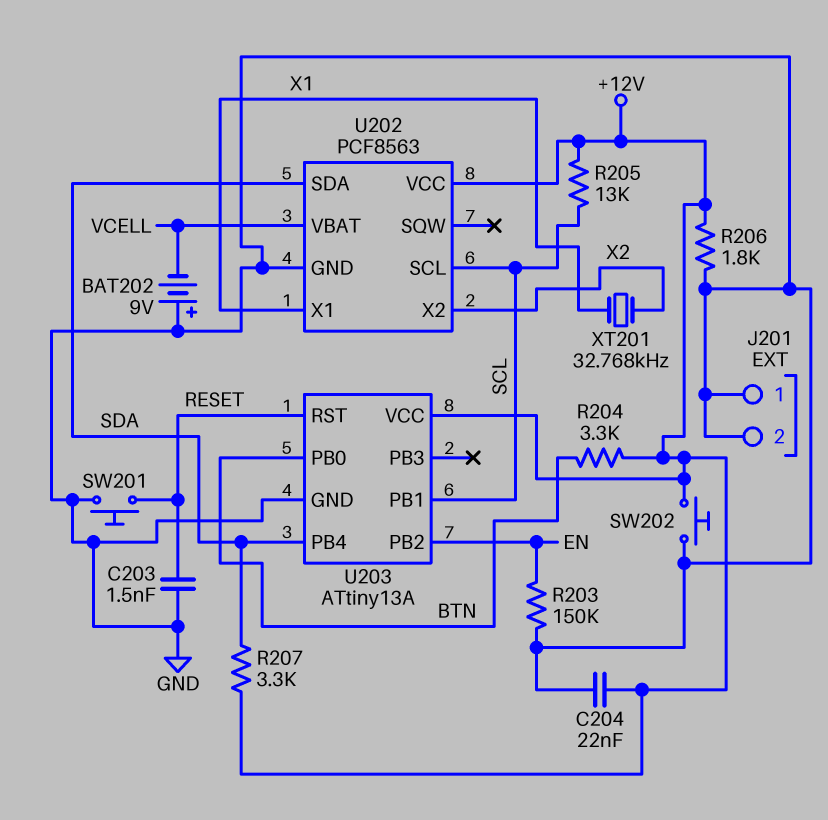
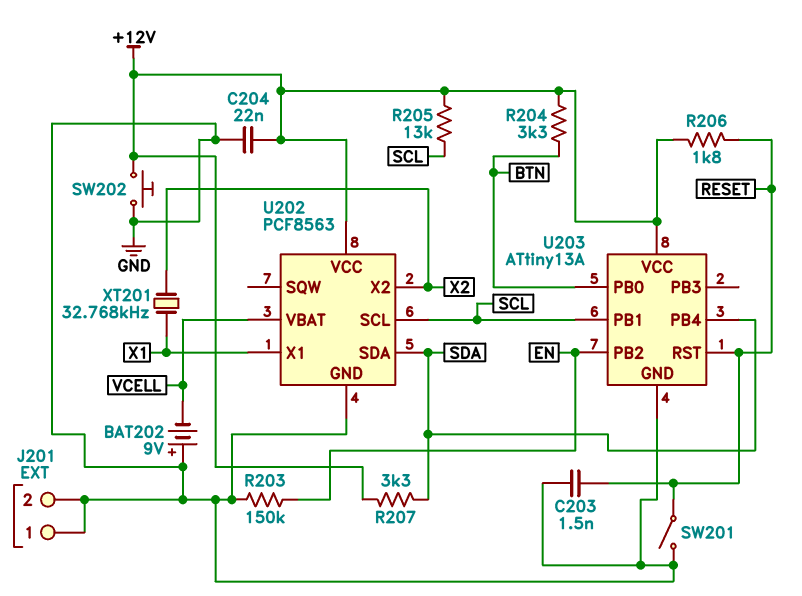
R206: 1.8k (+12V, GND) -> 1.8k (+12V, RESET)
SW201: button (GND, RESET) -> switch (GND, RESET)

